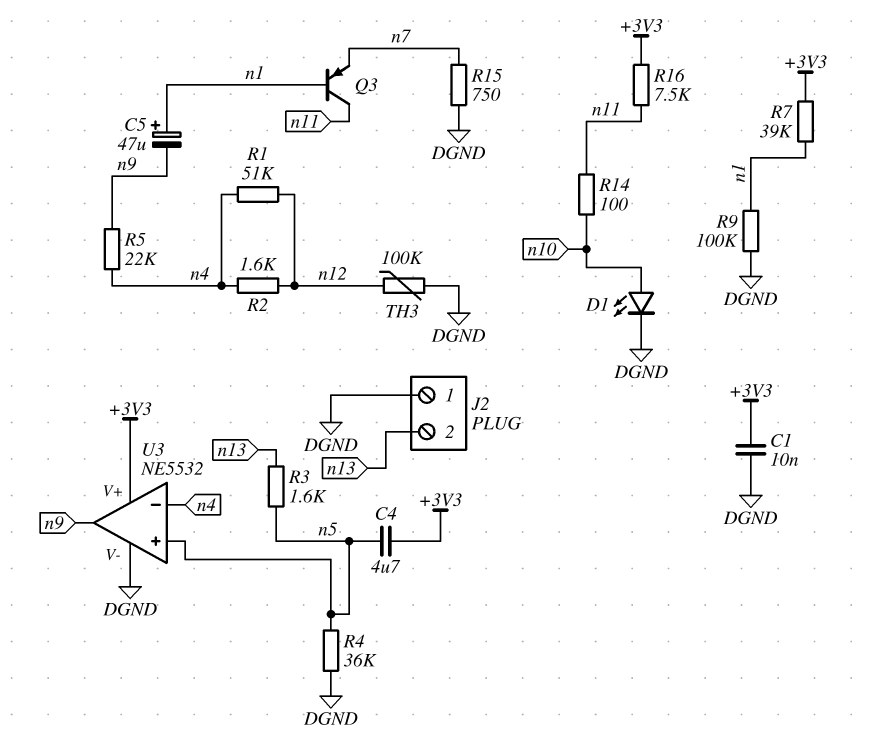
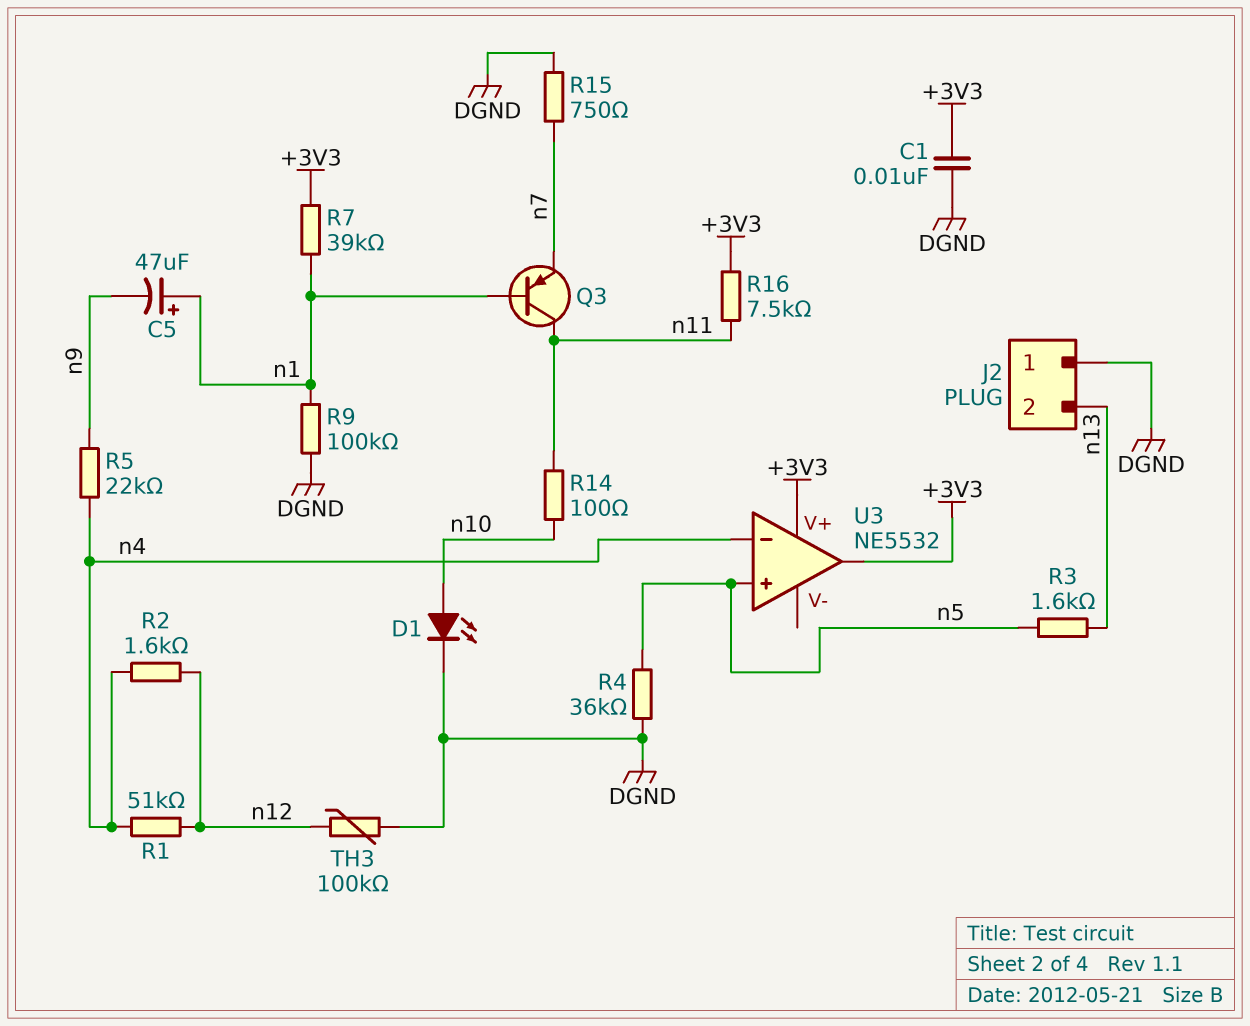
C4: 4.7uF (+3V3, n5) -> none
U3 pin V-: DGND -> none
U3 pin out: n9 -> +3V3

